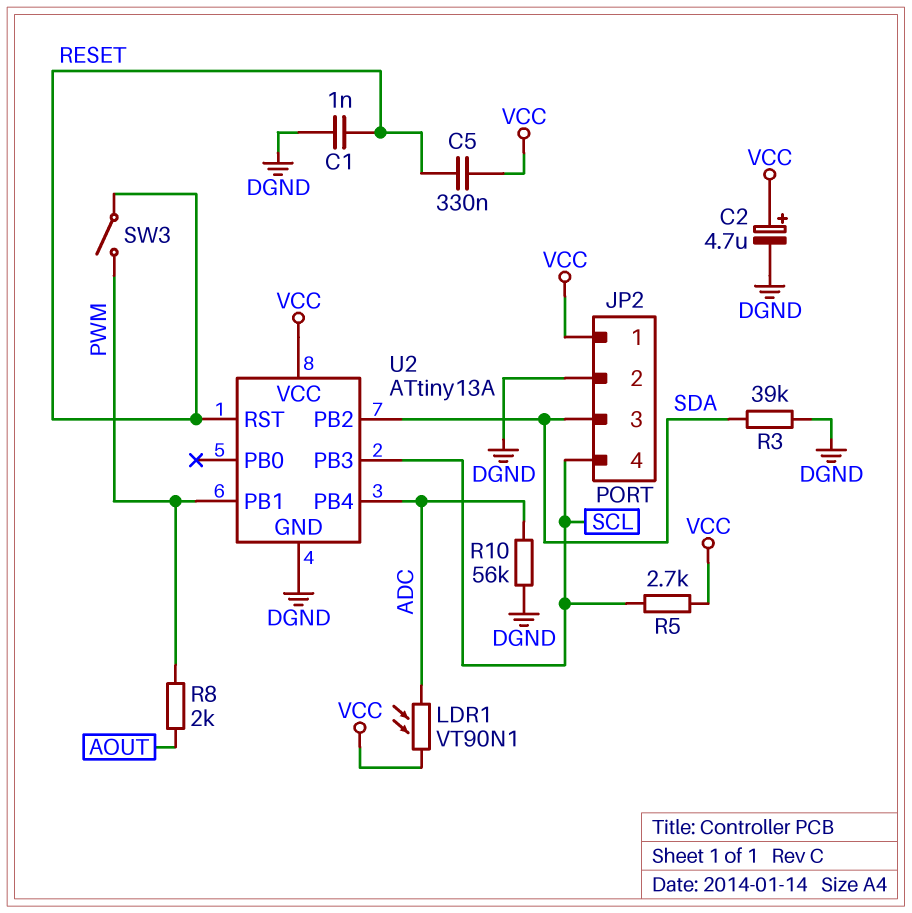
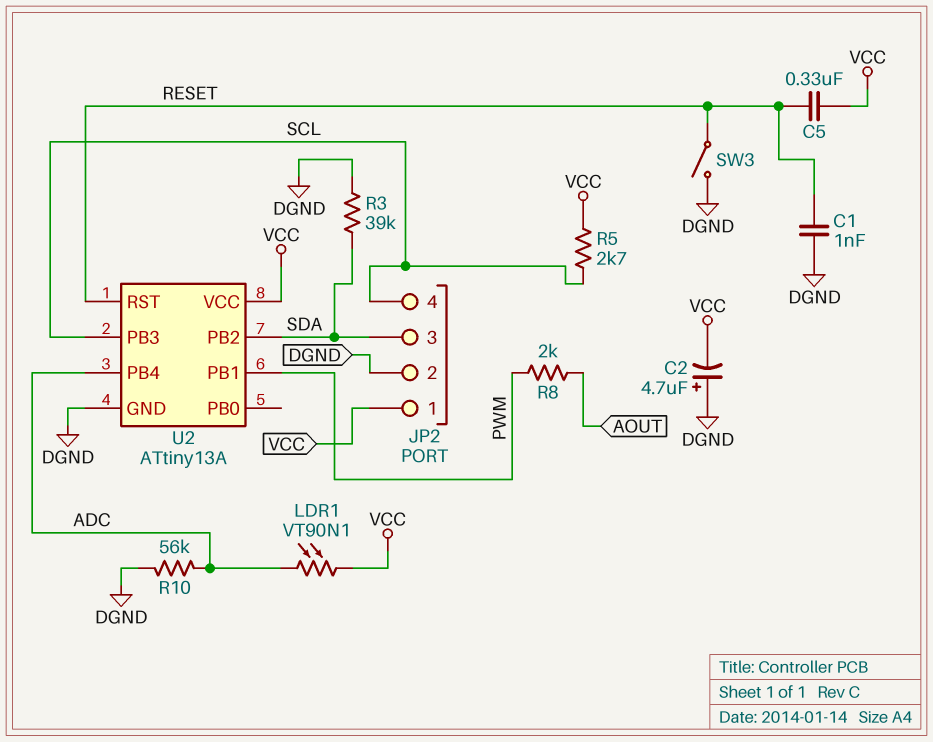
C2: 4.7uF (plus VCC, minus DGND) -> 4.7uF (plus DGND, minus VCC)
SW3: switch (PWM, RESET) -> switch (DGND, RESET)

